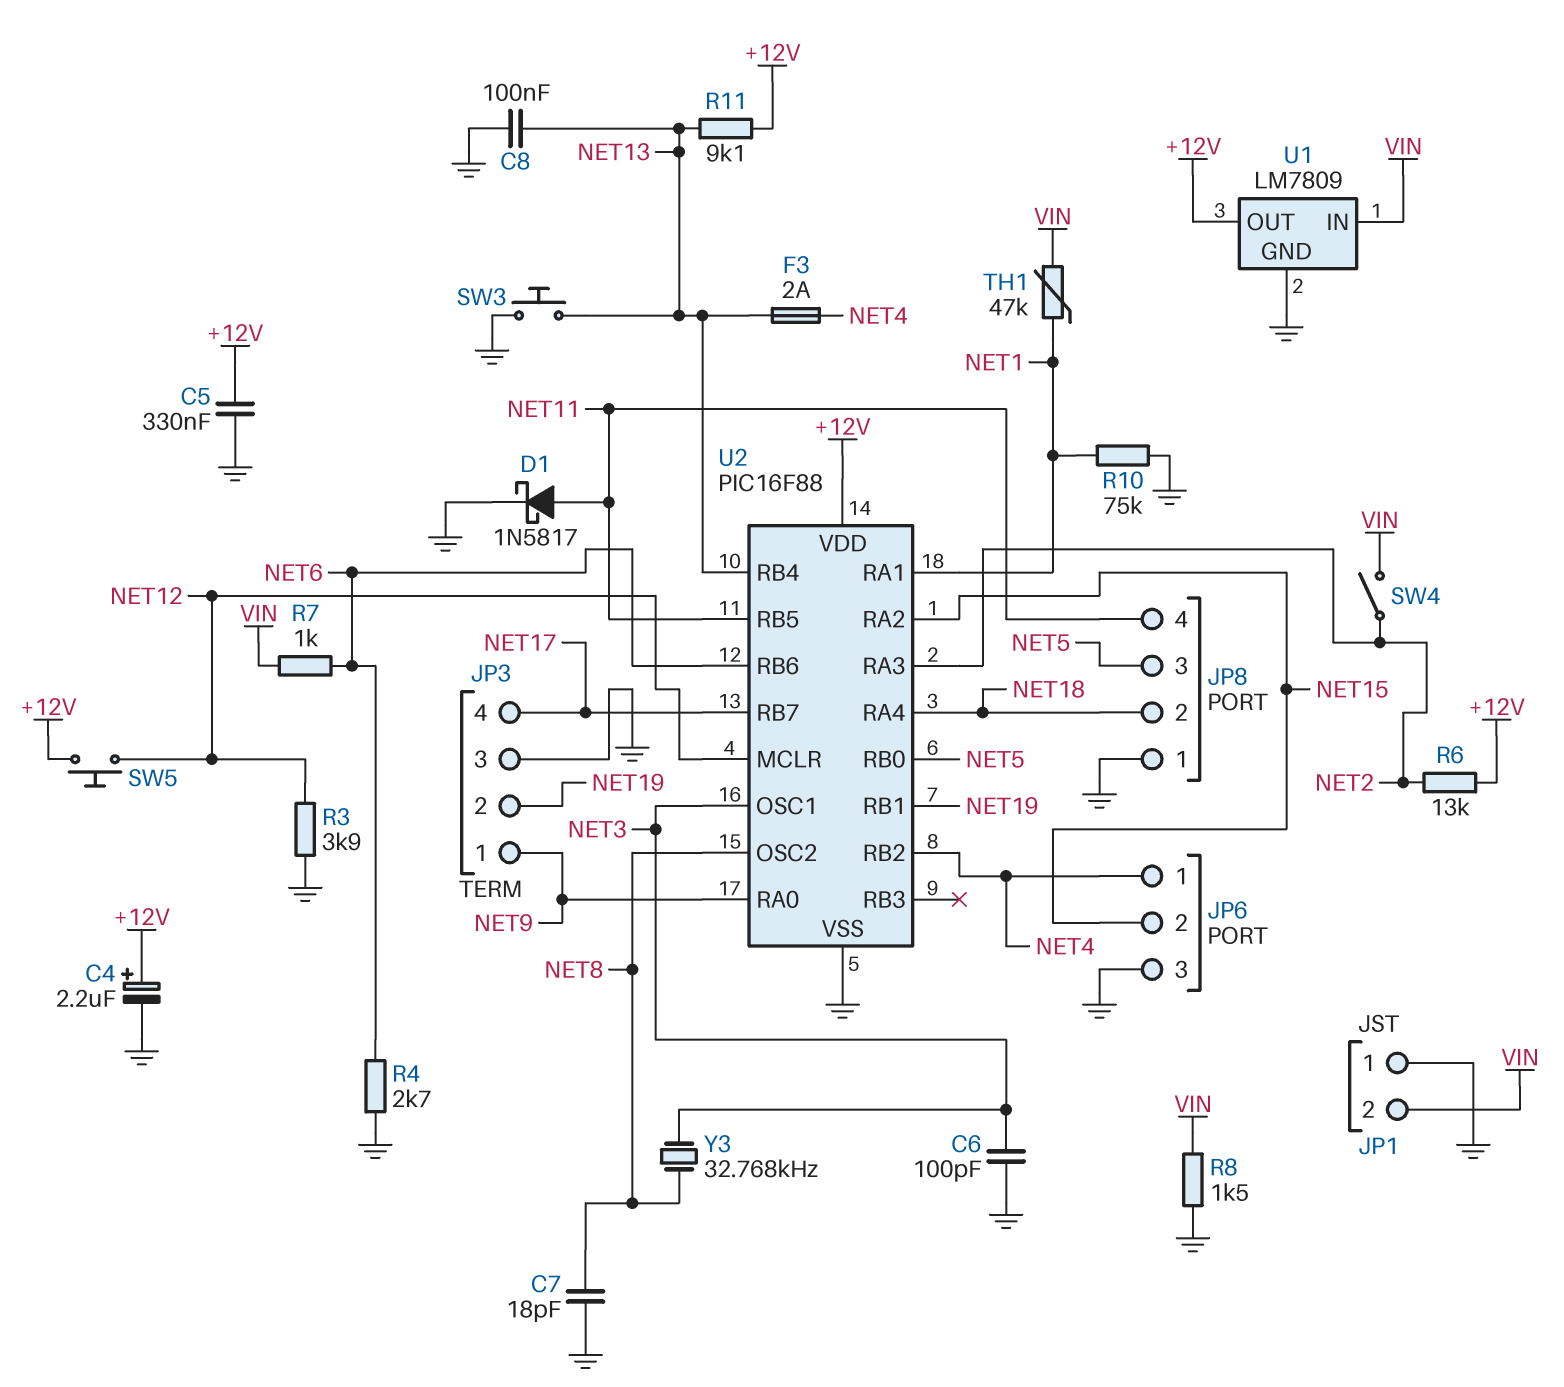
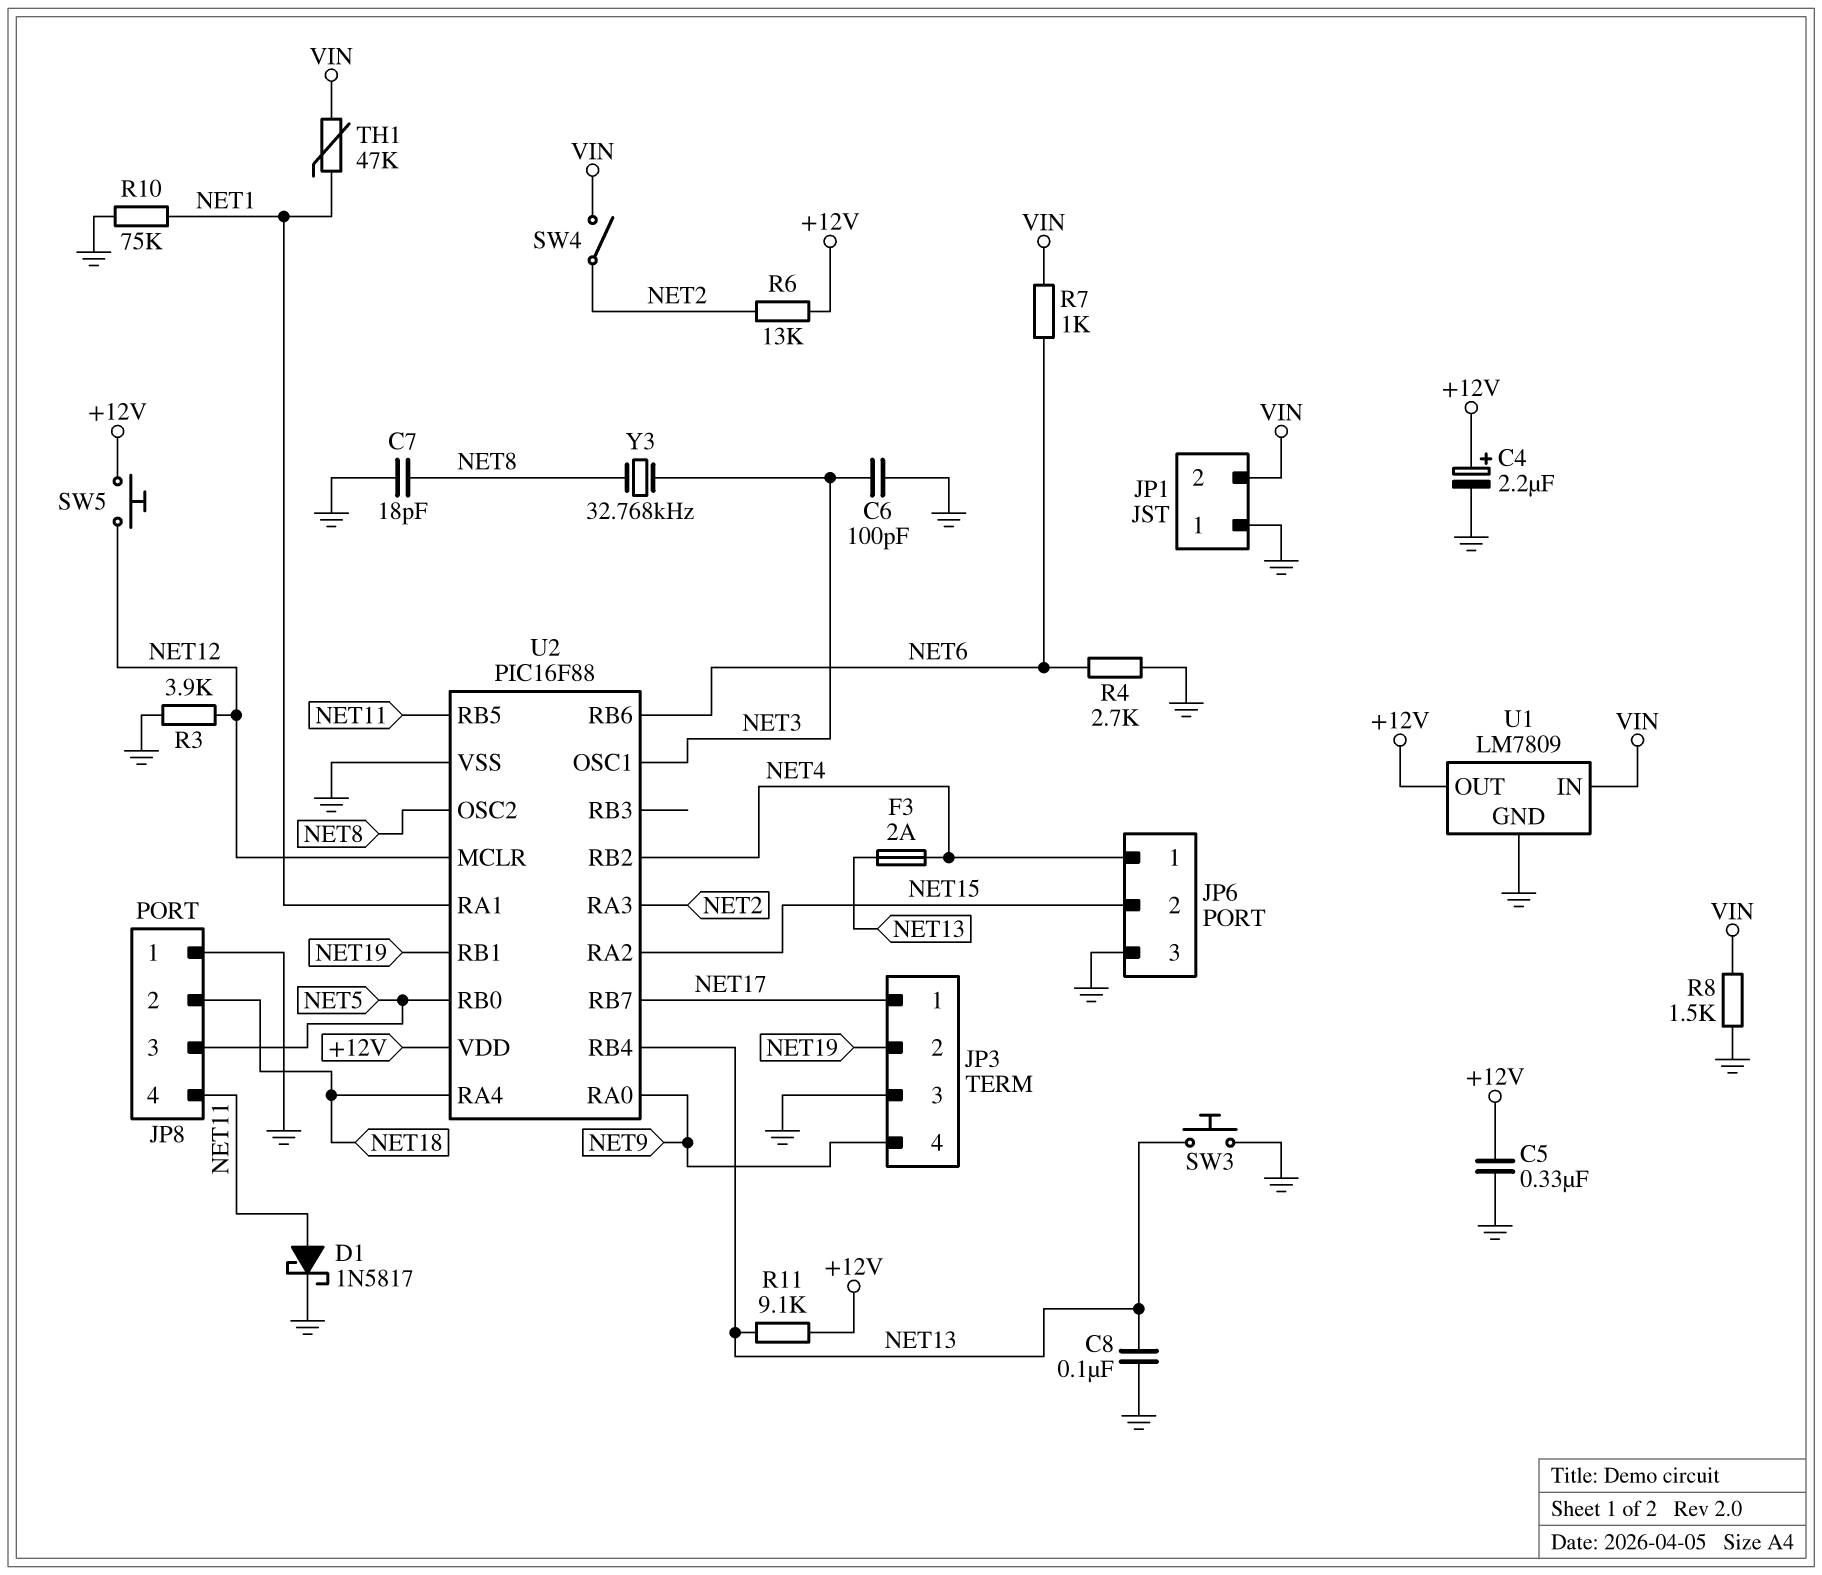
JP3 pin 1: NET9 -> NET17
JP3 pin 4: NET17 -> NET9

